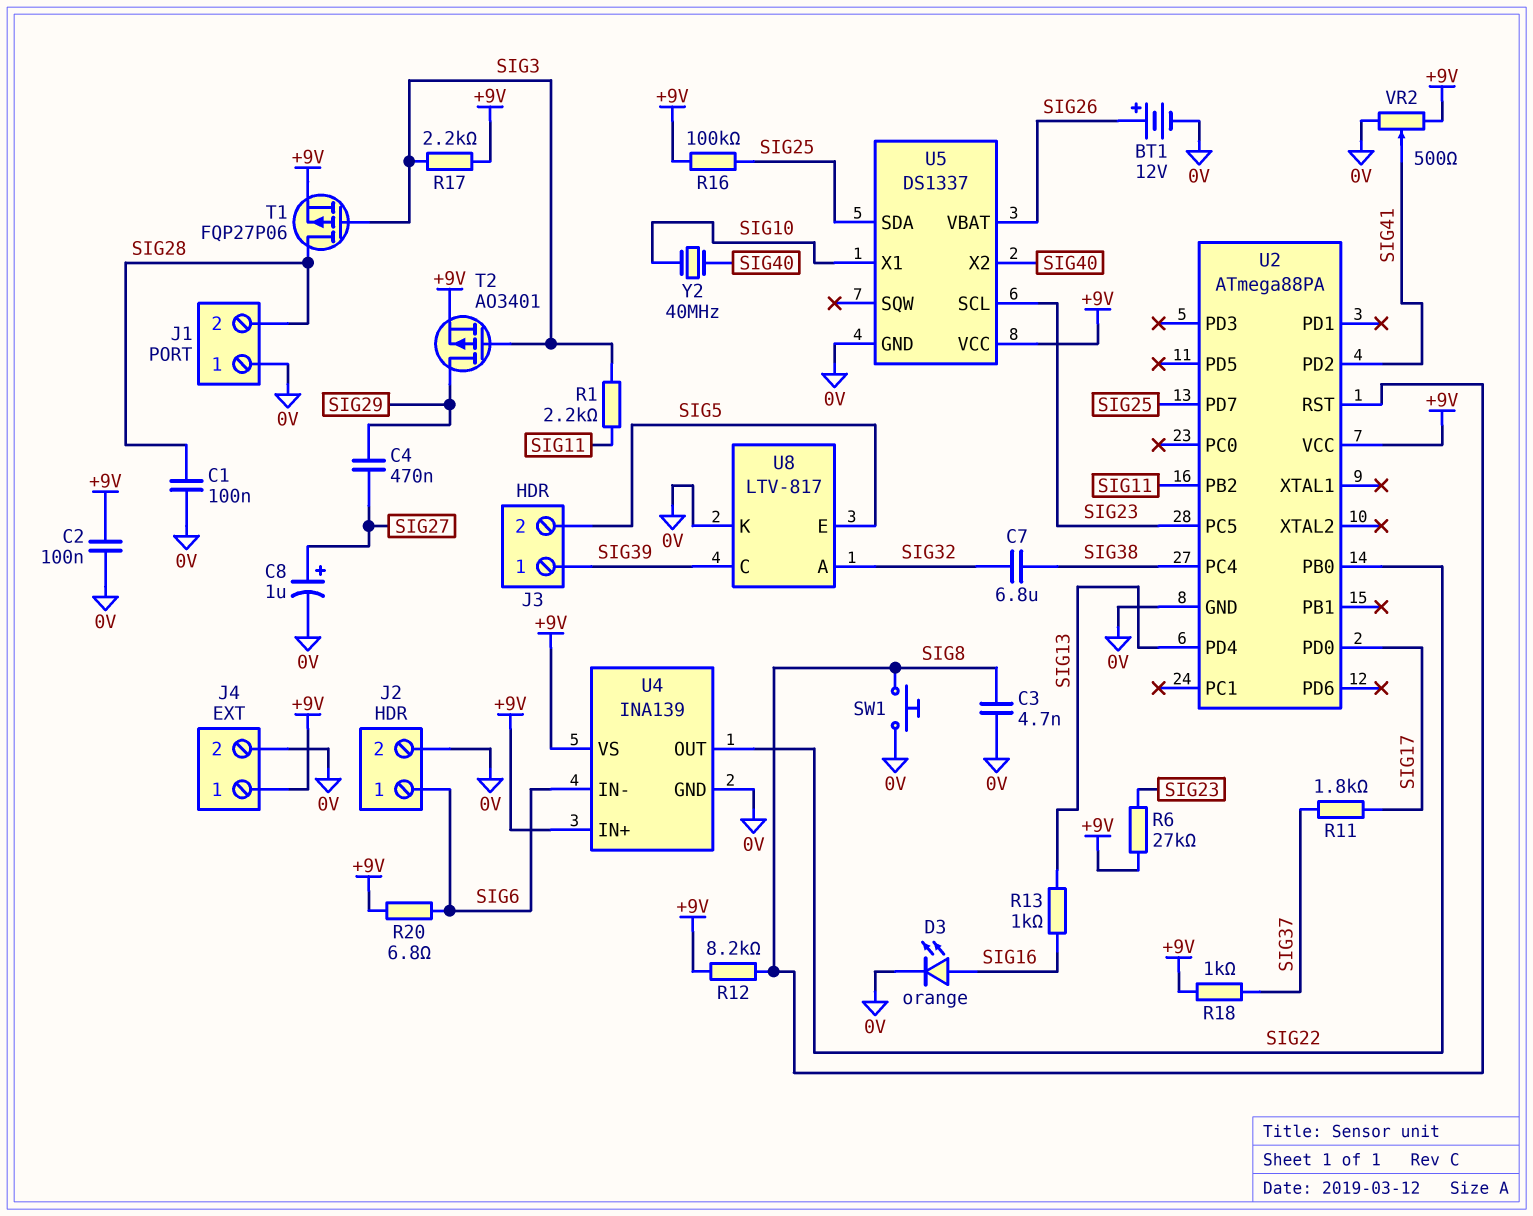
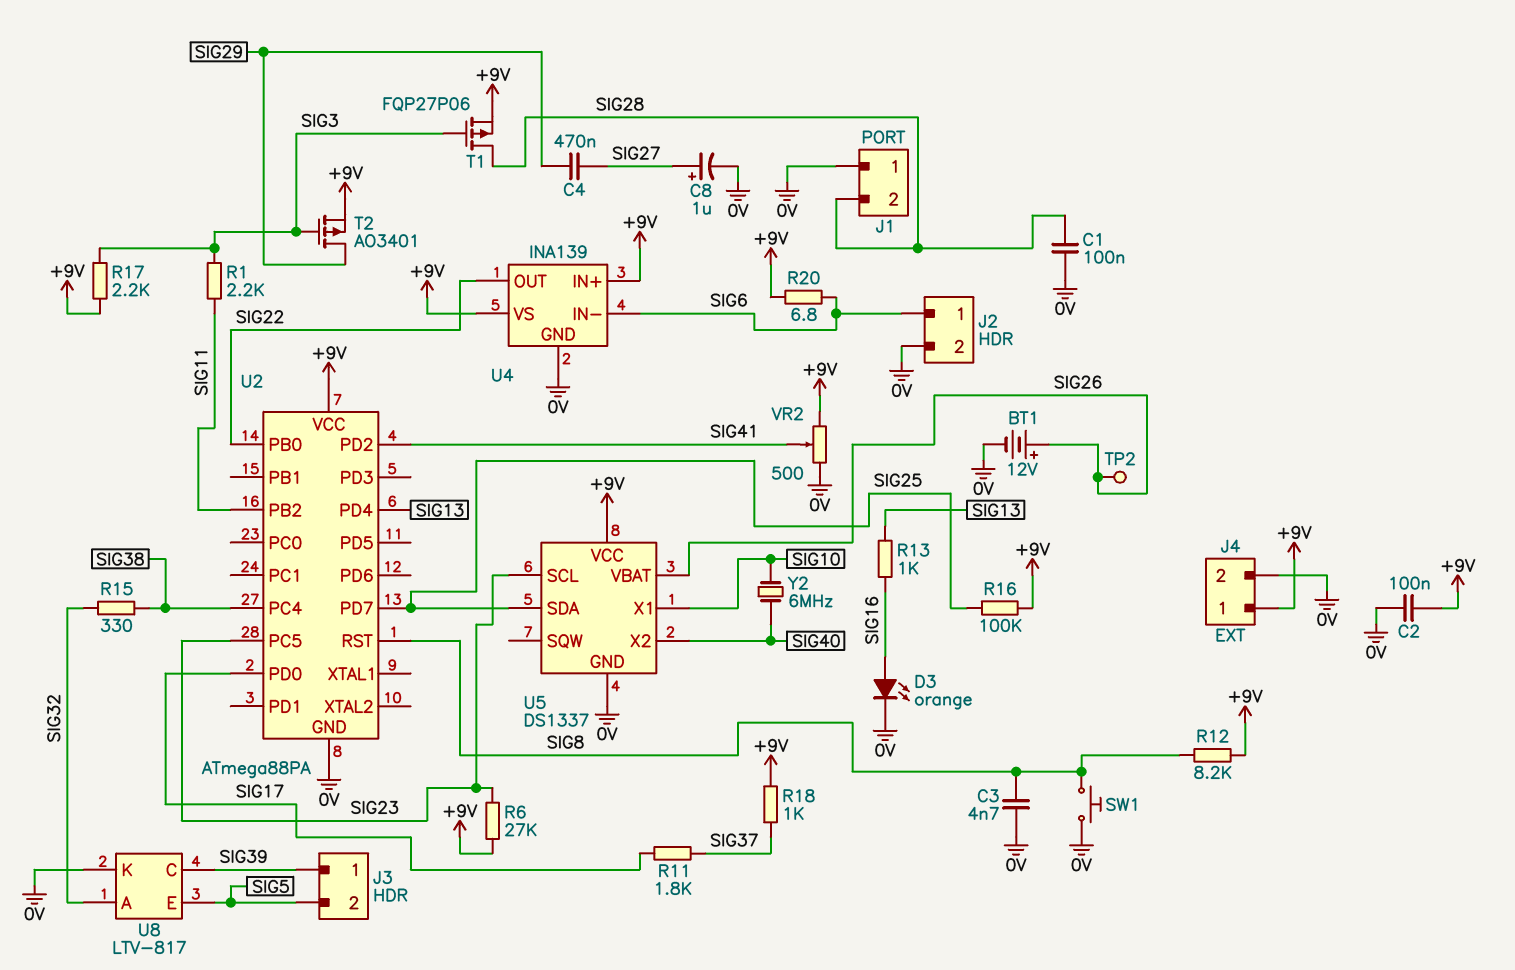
C7: 6.8uF (SIG32, SIG38) -> none
R15: none -> 330 (SIG32, SIG38)
TP2: none -> test point (SIG26)
Y2: 40MHz (SIG10, SIG40) -> 6MHz (SIG10, SIG40)

